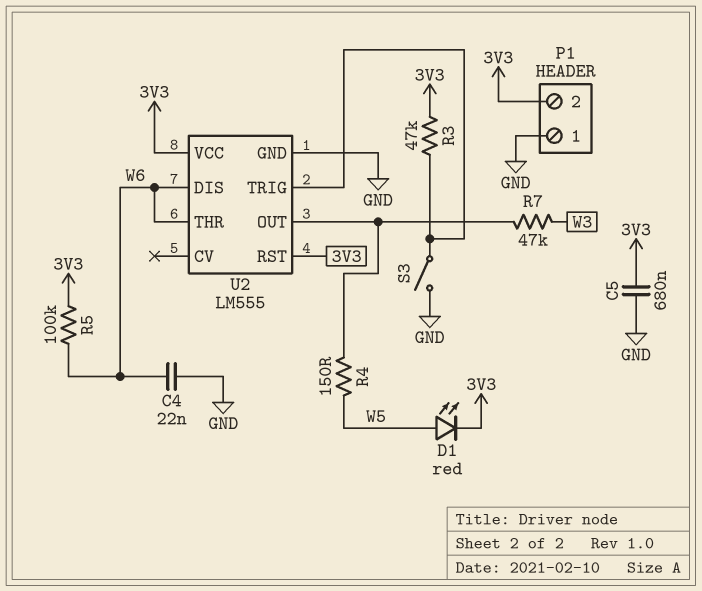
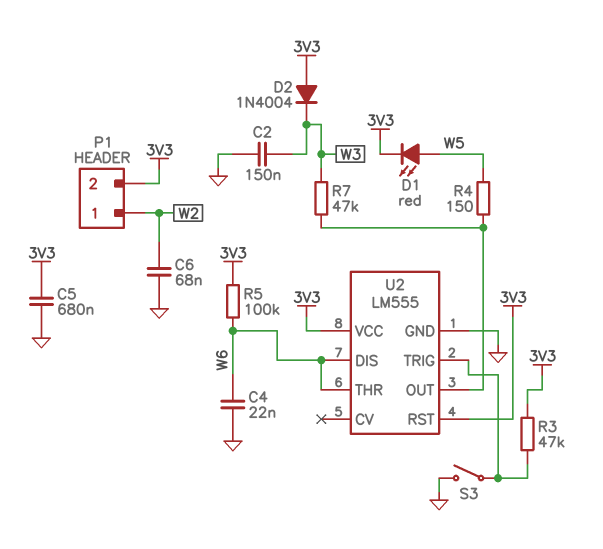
C2: none -> 150nF (GND, W3)
C6: none -> 68nF (GND, W2)
D2: none -> diode 1N4004 (A 3V3, K W3)
P1 pin 1: GND -> W2

